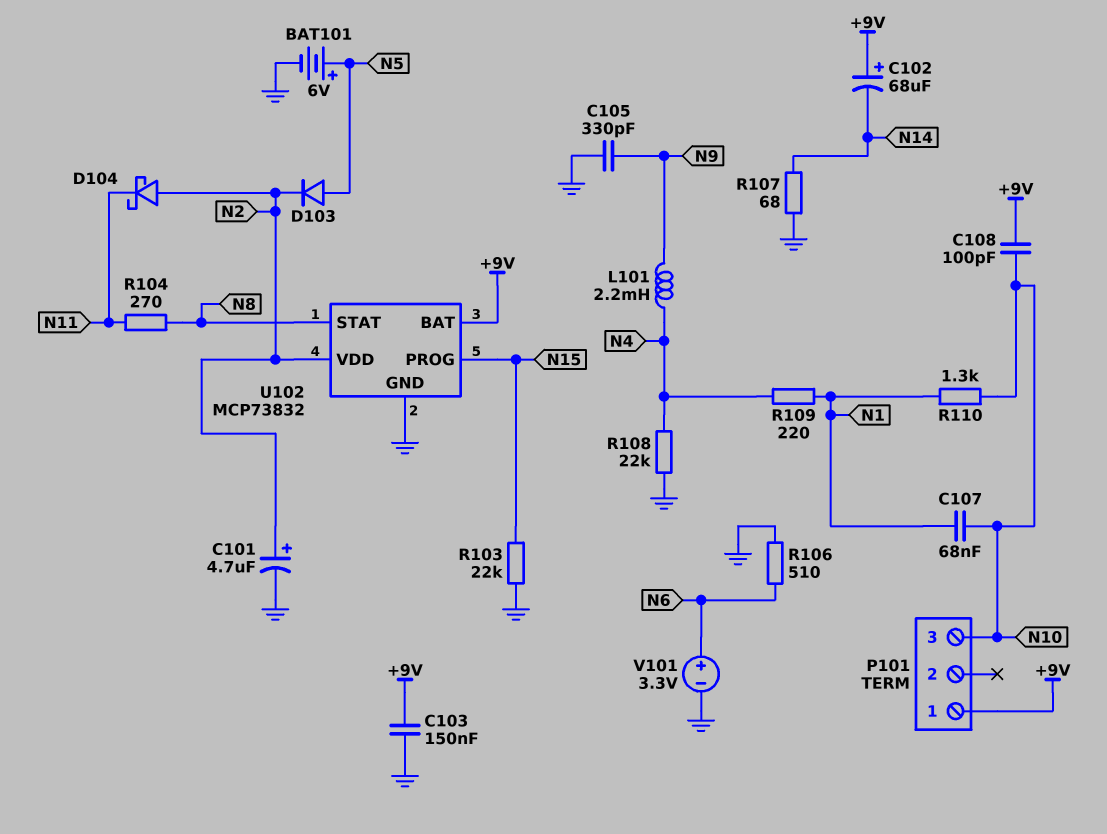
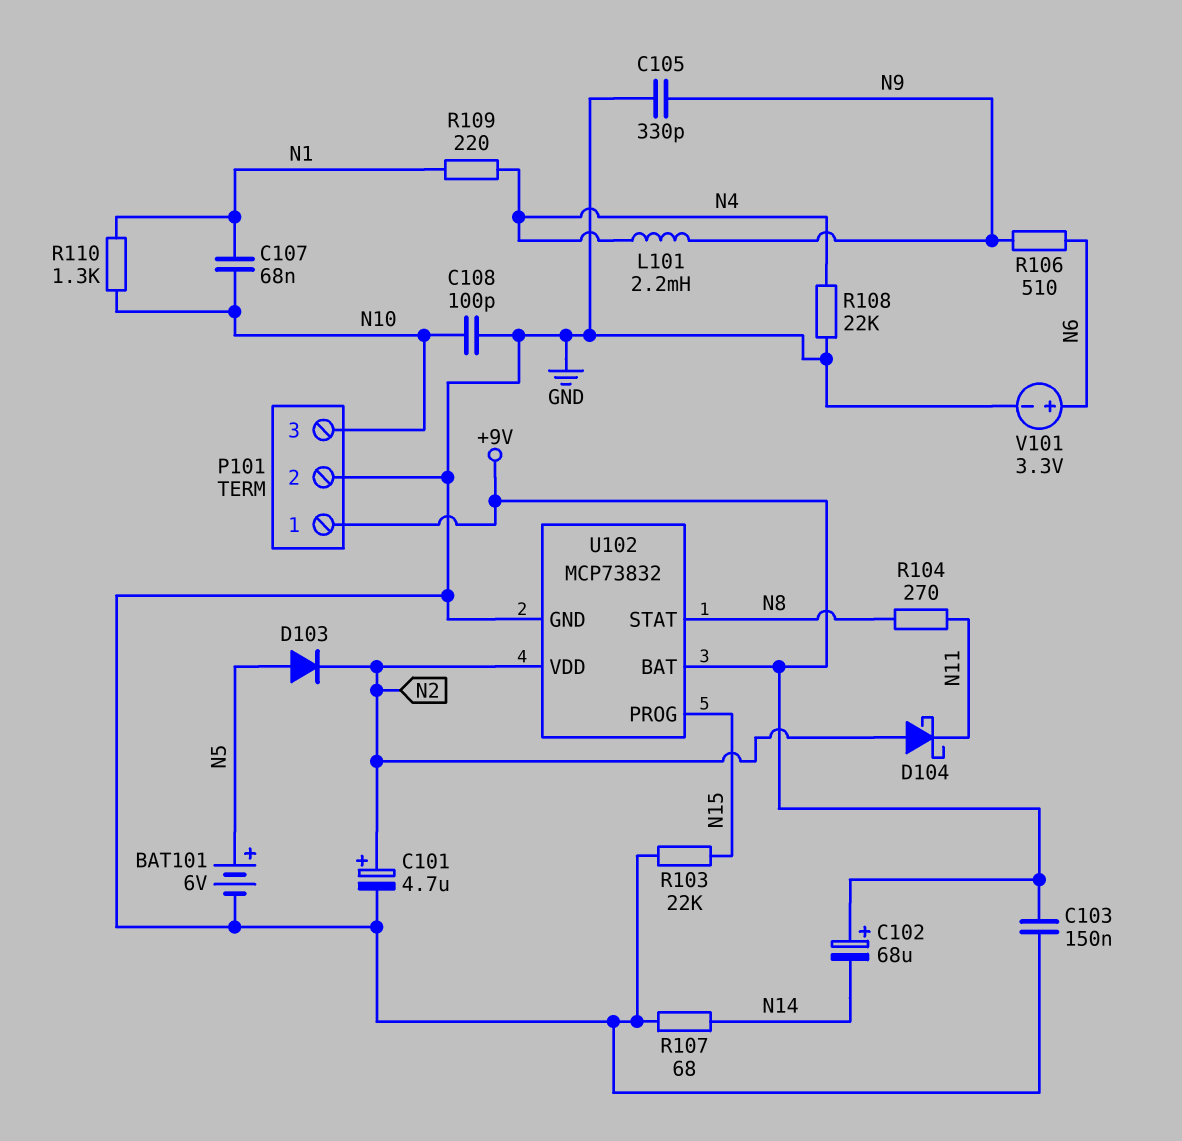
C108: 100pF (+9V, N10) -> 100pF (GND, N10)
P101 pin 2: none -> GND
R106: 510 (GND, N6) -> 510 (N6, N9)

